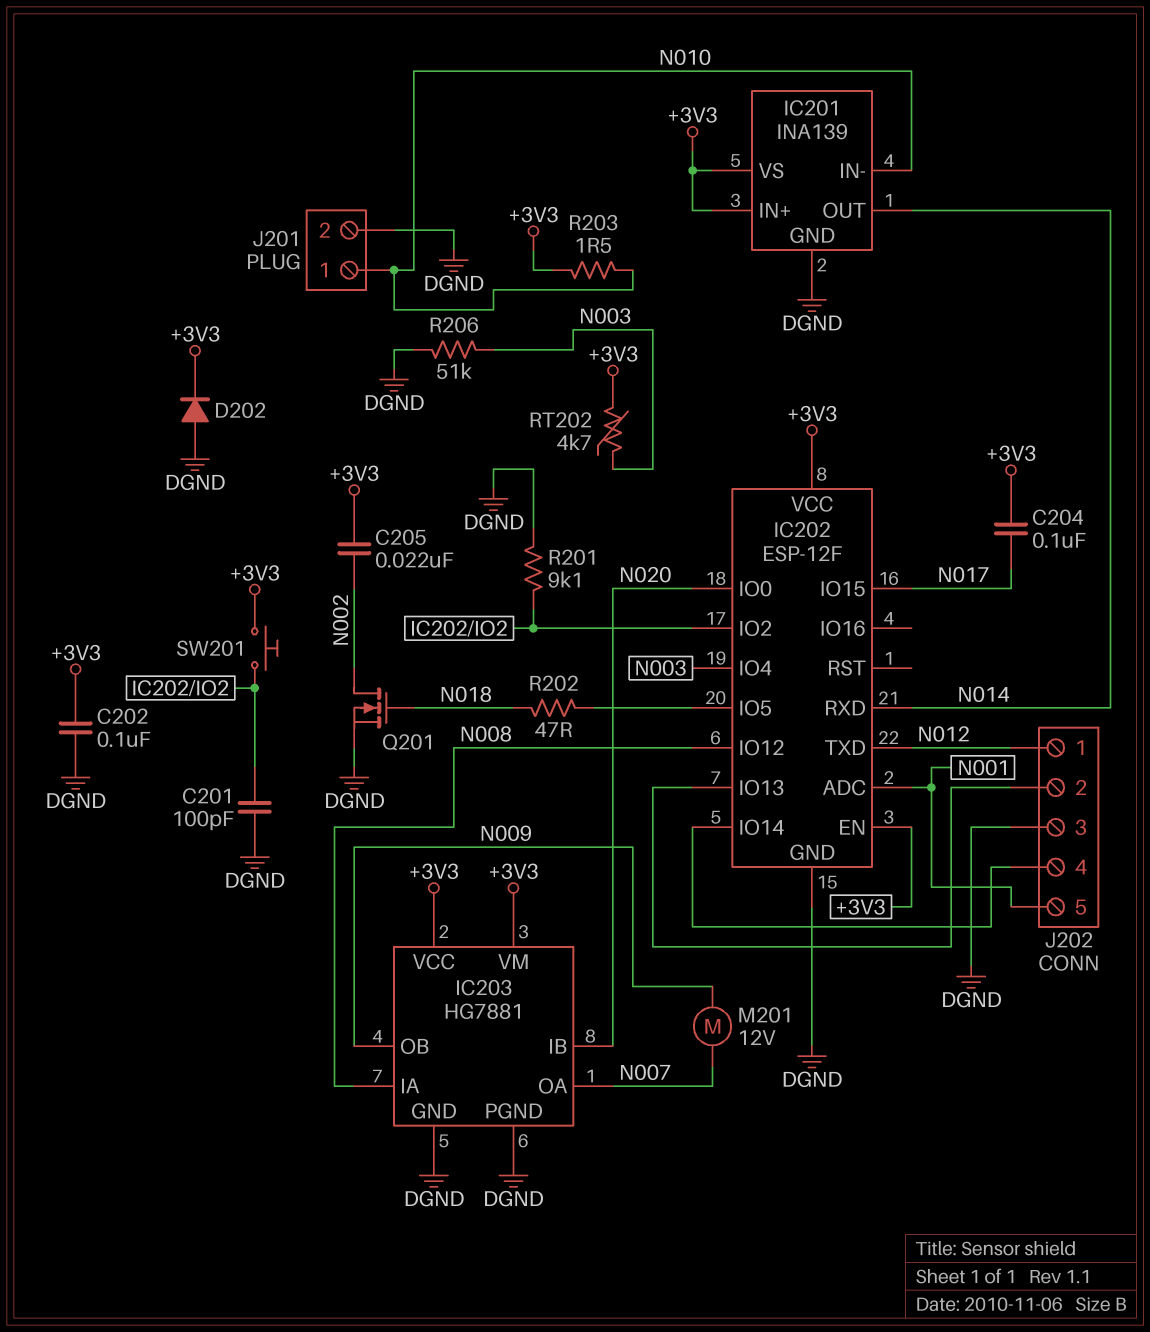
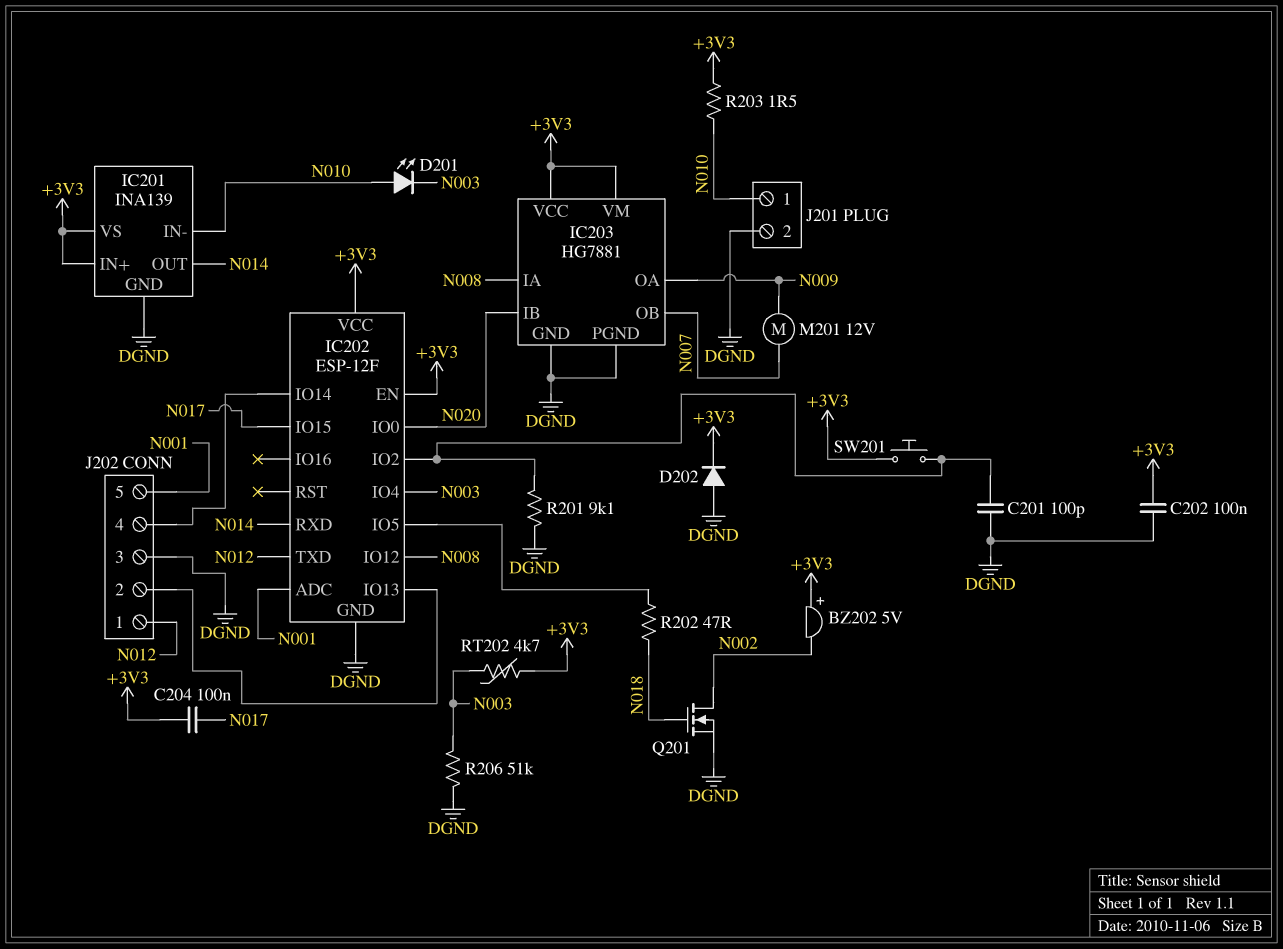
BZ202: none -> buzzer 5V (plus +3V3, minus N002)
C205: 22nF (+3V3, N002) -> none
D201: none -> LED (A N010, K N003)
IC203 pin OA: N007 -> N009
IC203 pin OB: N009 -> N007

